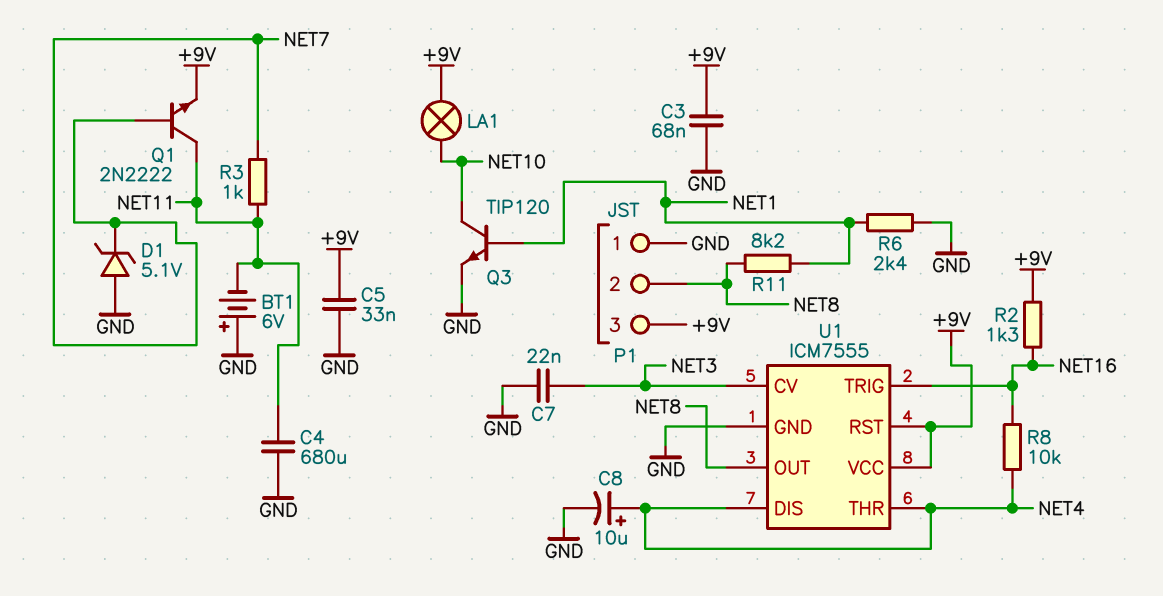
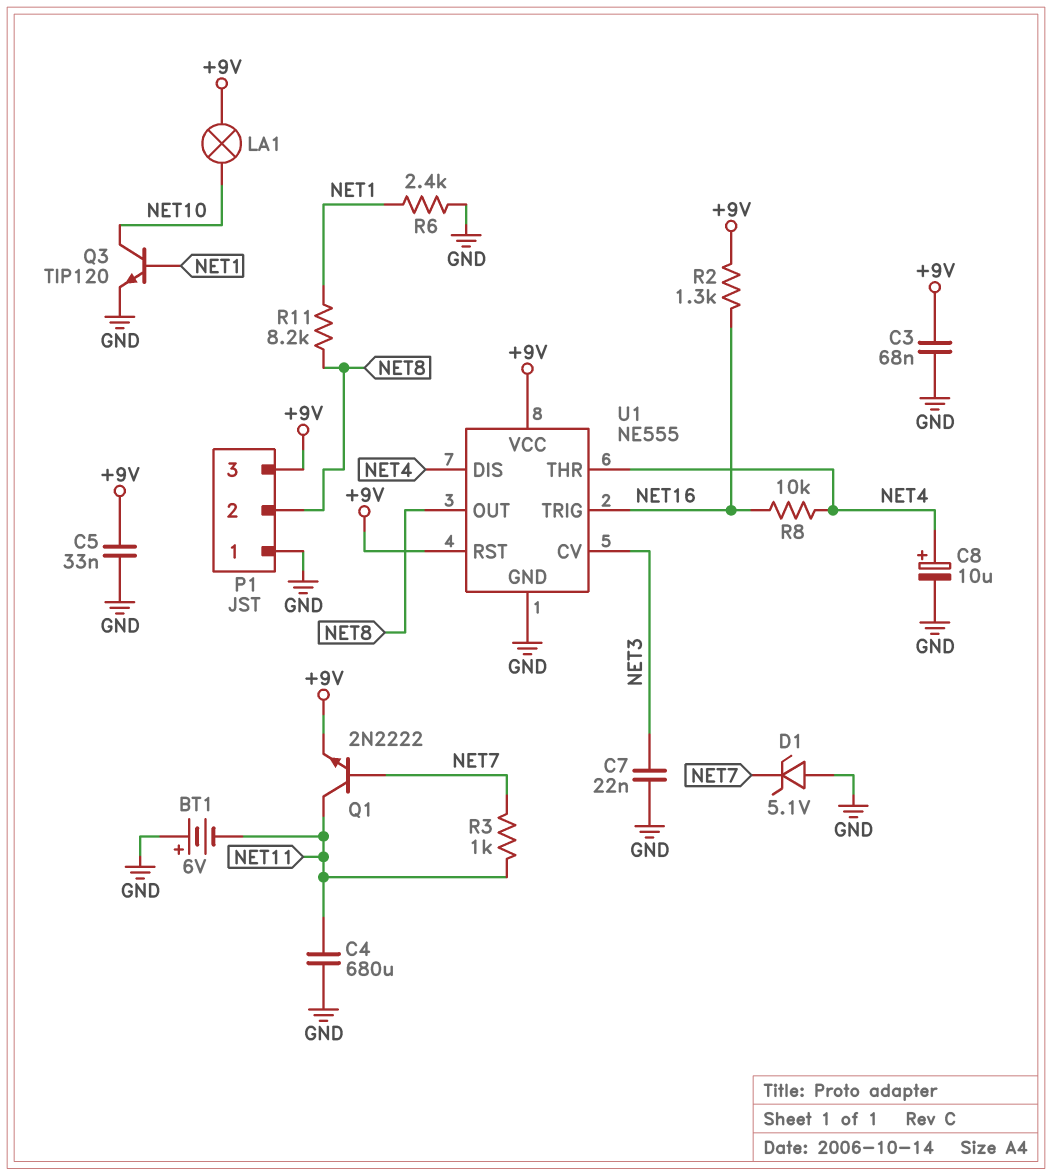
U1: ICM7555 -> NE555

